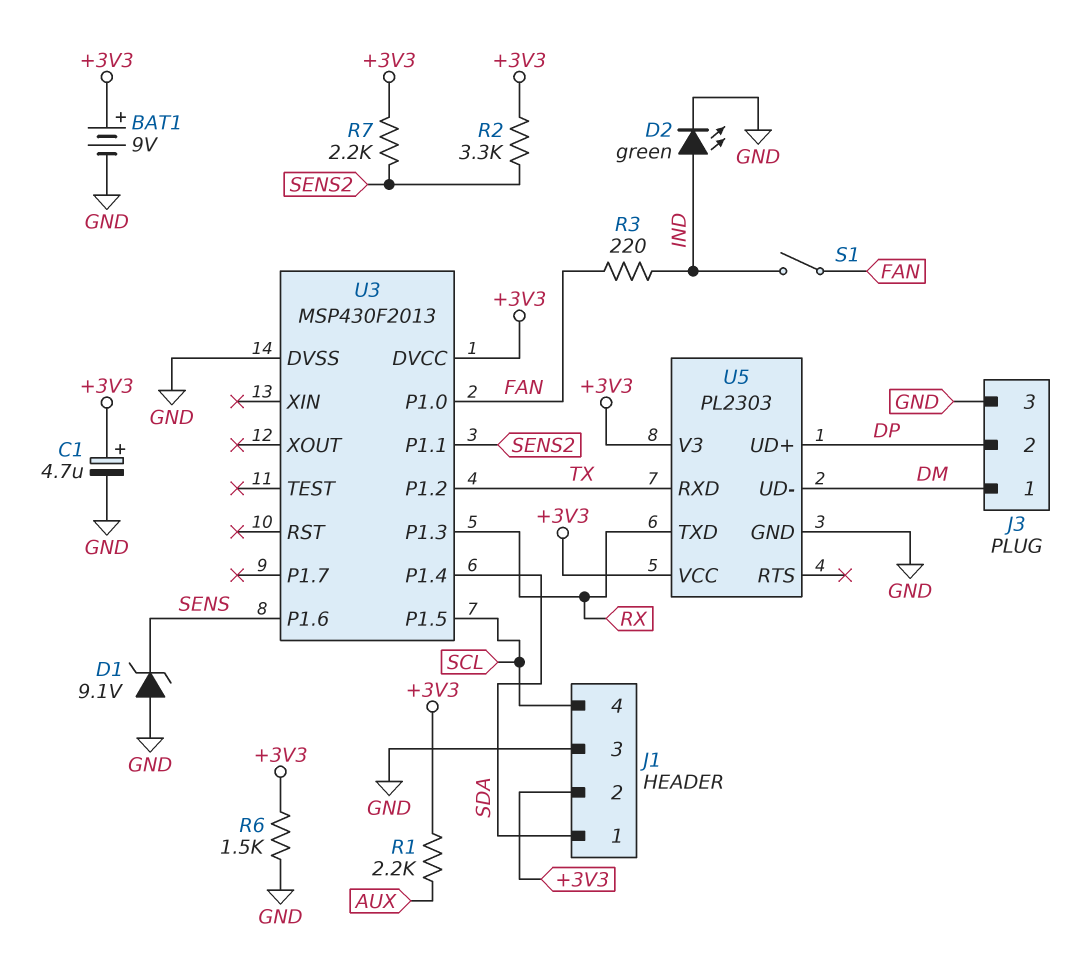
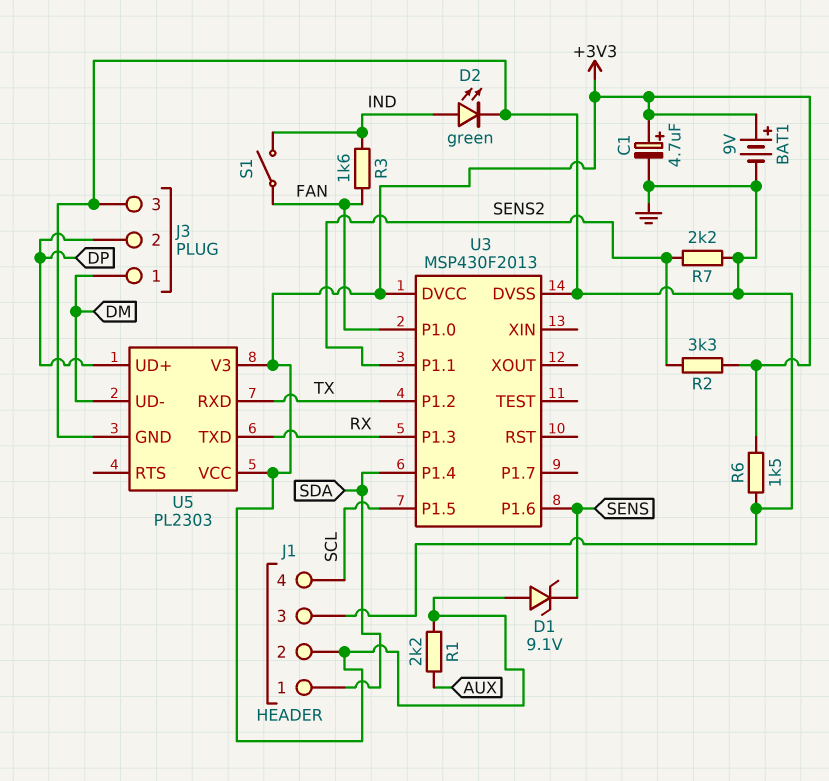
D1: zener 9.1V (A GND, K SENS) -> zener 9.1V (A +3V3, K SENS)
R3: 220 (FAN, IND) -> 1.6k (FAN, IND)
R7: 2.2k (+3V3, SENS2) -> 2.2k (GND, SENS2)

